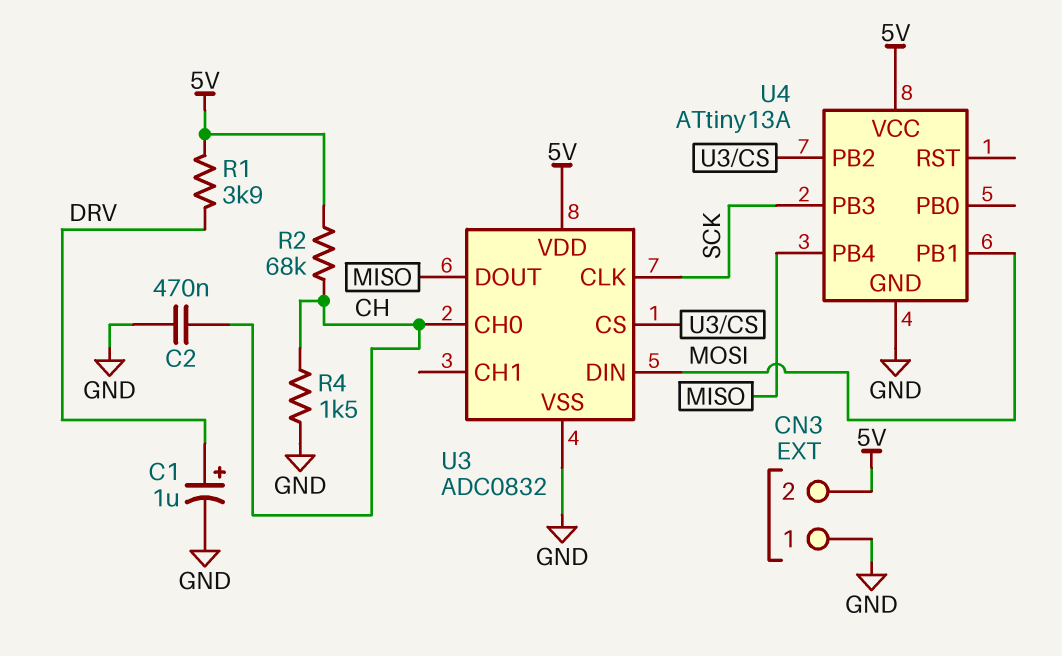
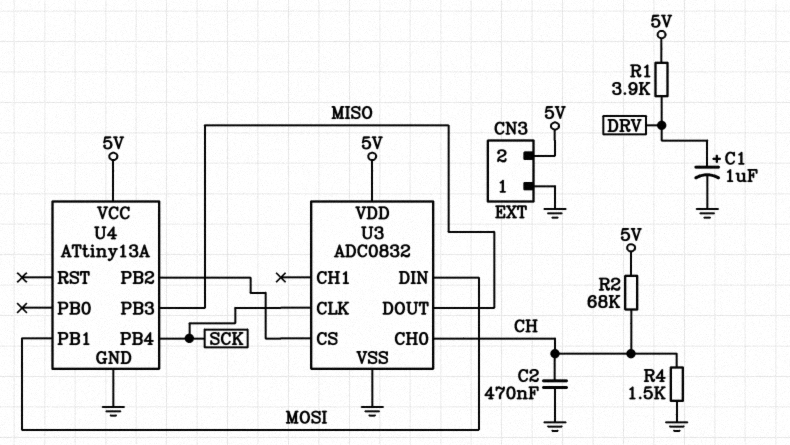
U4 pin PB3: SCK -> MISO
U4 pin PB4: MISO -> SCK

